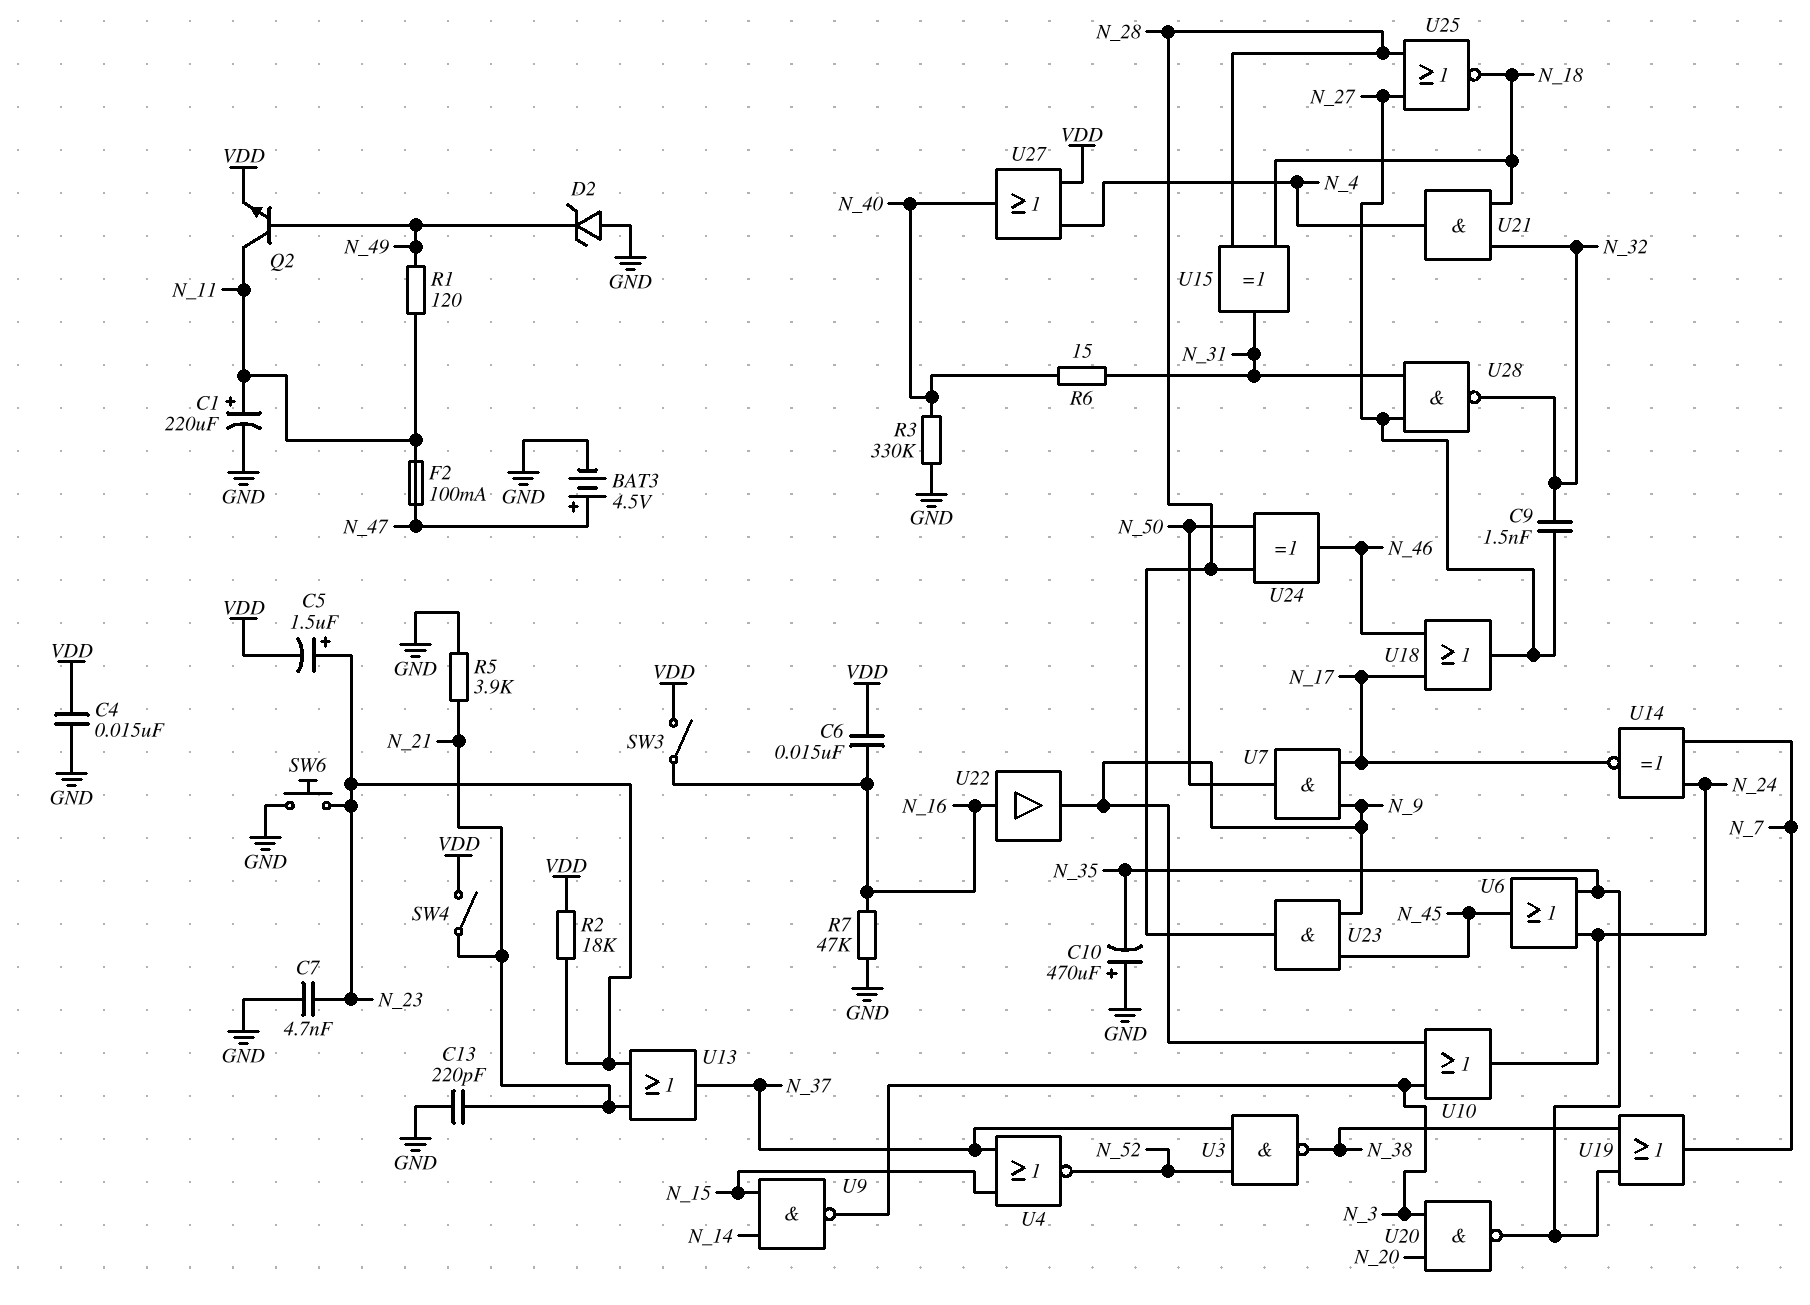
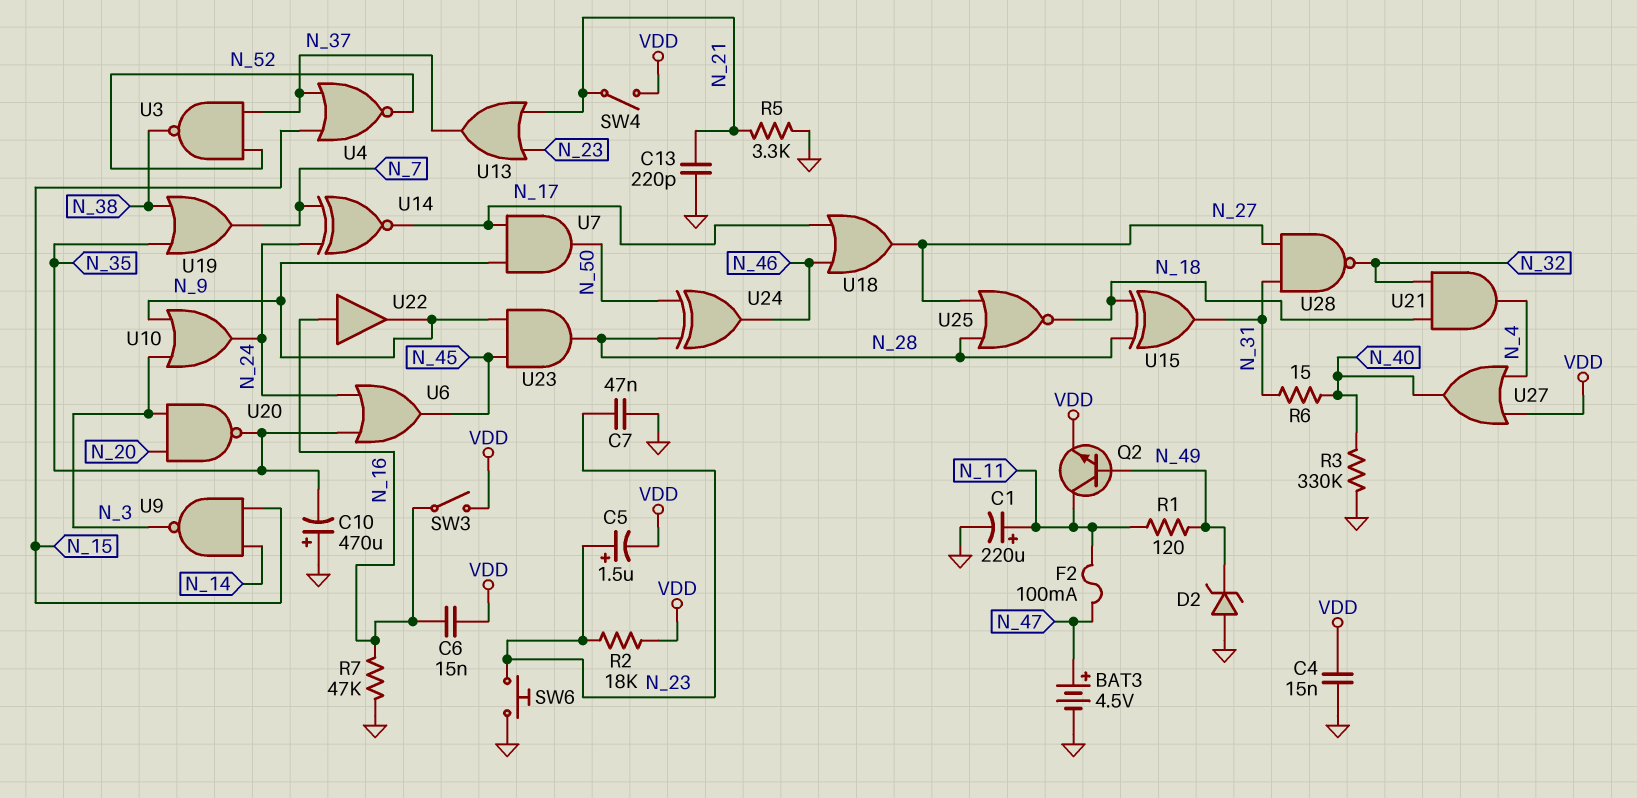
C7: 4.7nF (GND, N_23) -> 47nF (GND, N_23)
C9: 1.5nF (N_27, N_32) -> none
R5: 3.9k (GND, N_21) -> 3.3k (GND, N_21)

